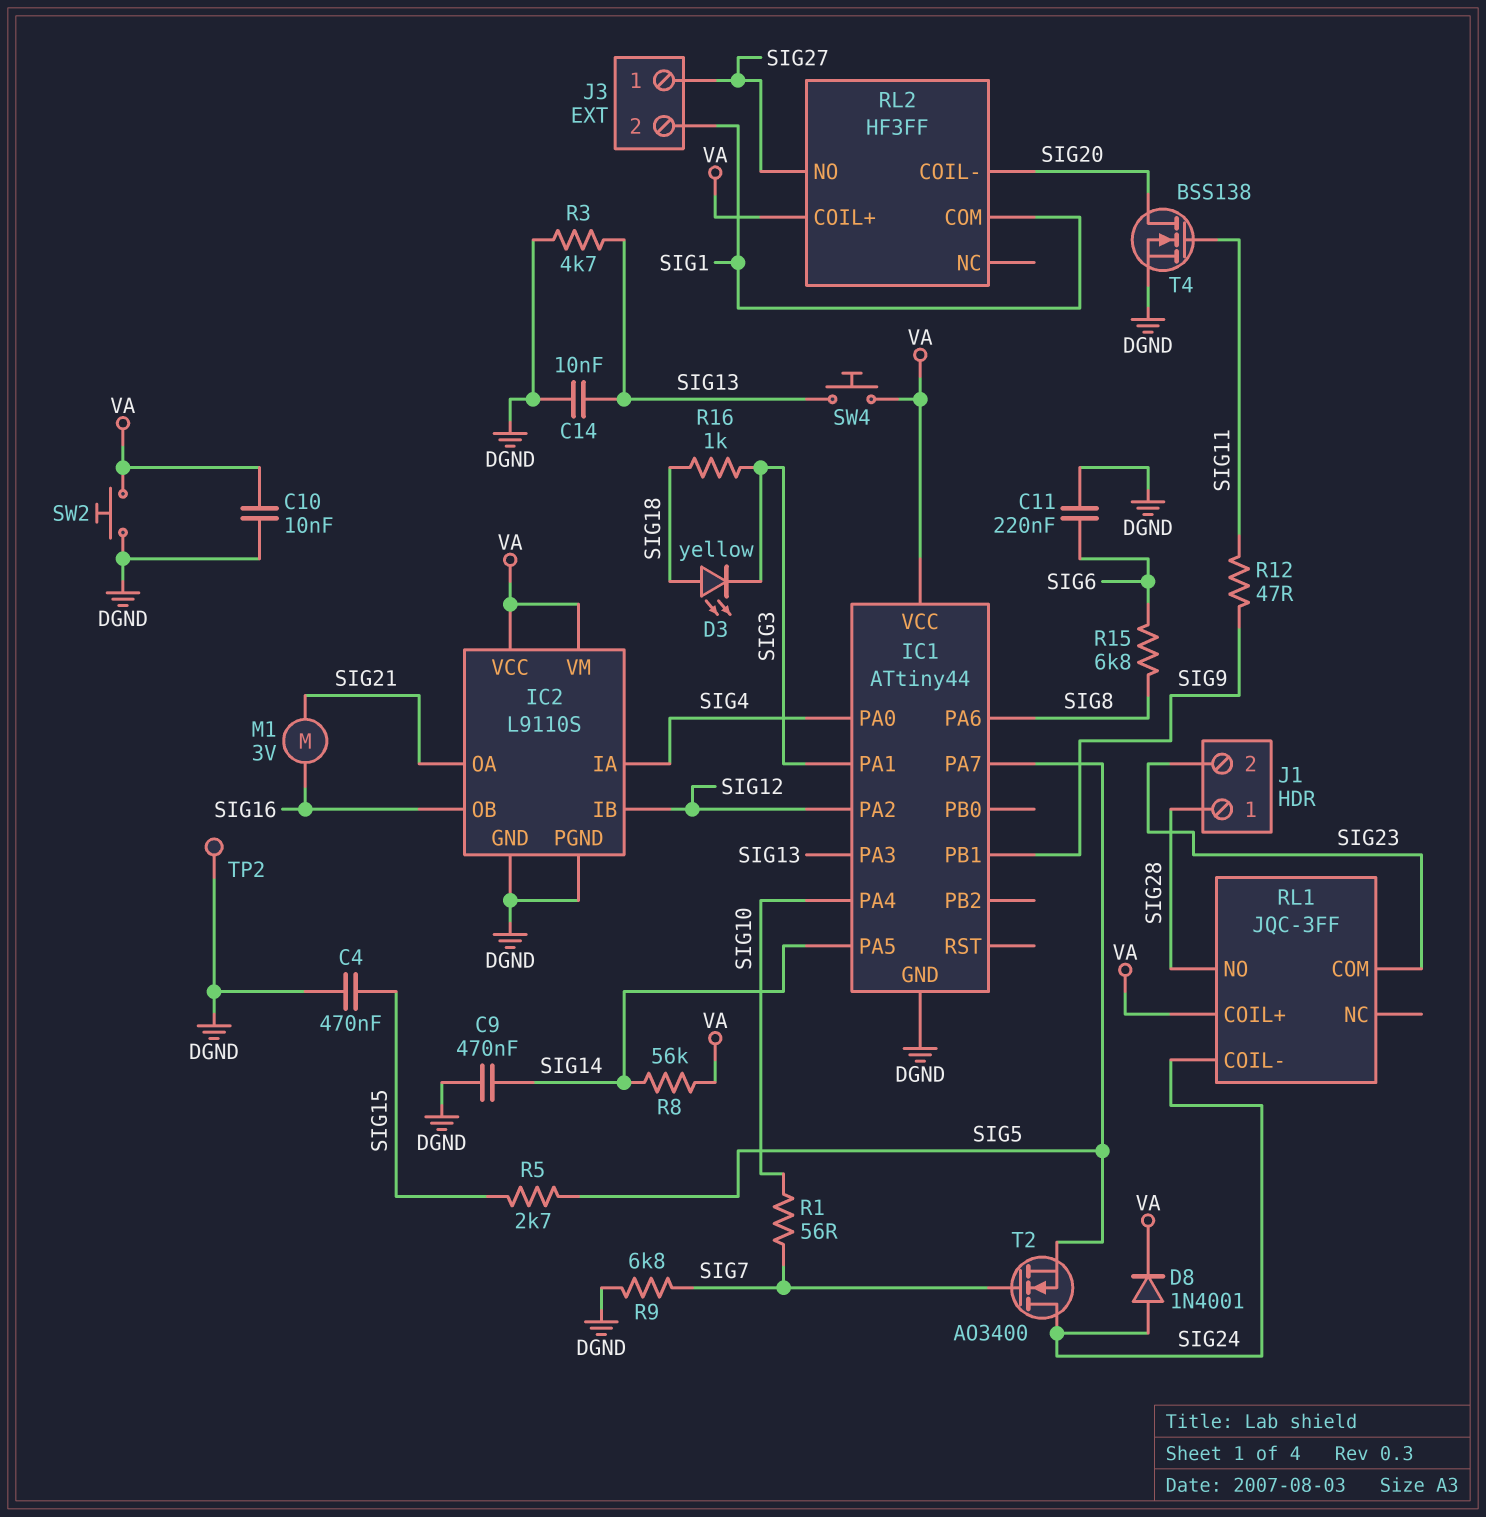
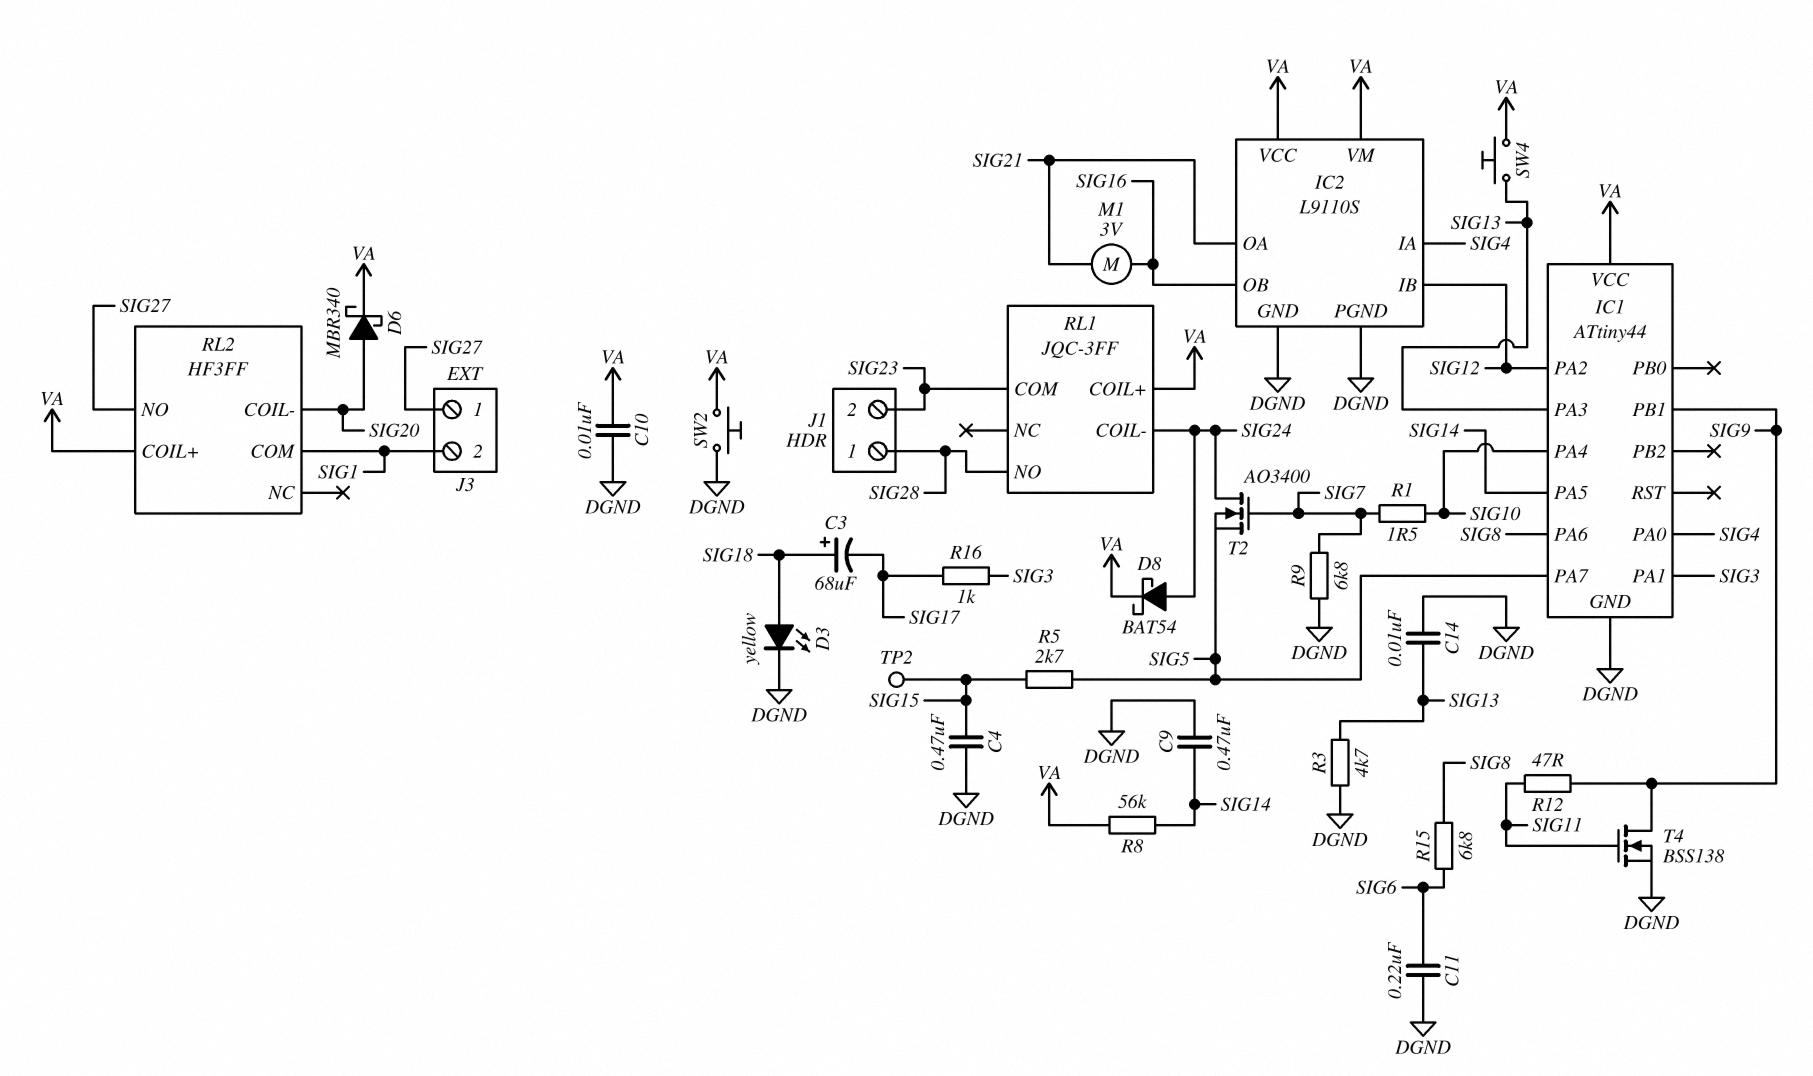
C3: none -> 68uF (plus SIG18, minus SIG17)
D3: LED yellow (A SIG18, K SIG3) -> LED yellow (A SIG18, K DGND)
D6: none -> schottky MBR340 (A SIG20, K VA)
D8: diode 1N4001 (A SIG24, K VA) -> schottky BAT54 (A SIG24, K VA)
R1: 56 (SIG7, SIG10) -> 1.5 (SIG7, SIG10)
R16: 1k (SIG3, SIG18) -> 1k (SIG3, SIG17)
T4: NMOS BSS138 (G SIG11, D SIG20, S DGND) -> NMOS BSS138 (G SIG11, D SIG9, S DGND)
TP2: test point (DGND) -> test point (SIG15)

